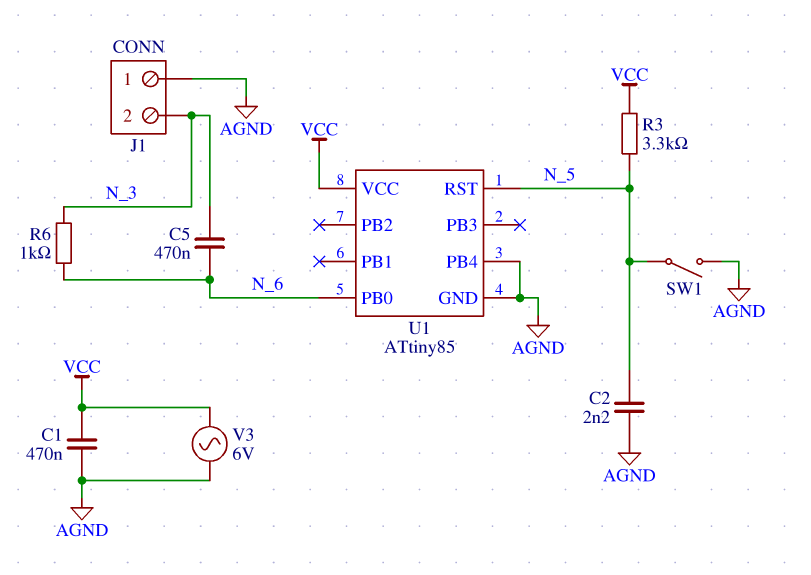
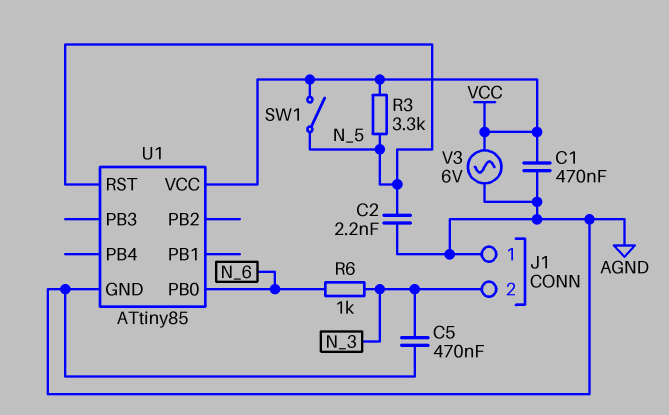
C5: 470nF (N_3, N_6) -> 470nF (AGND, N_3)
SW1: switch (AGND, N_5) -> switch (N_5, VCC)
U1 pin PB4: AGND -> none

